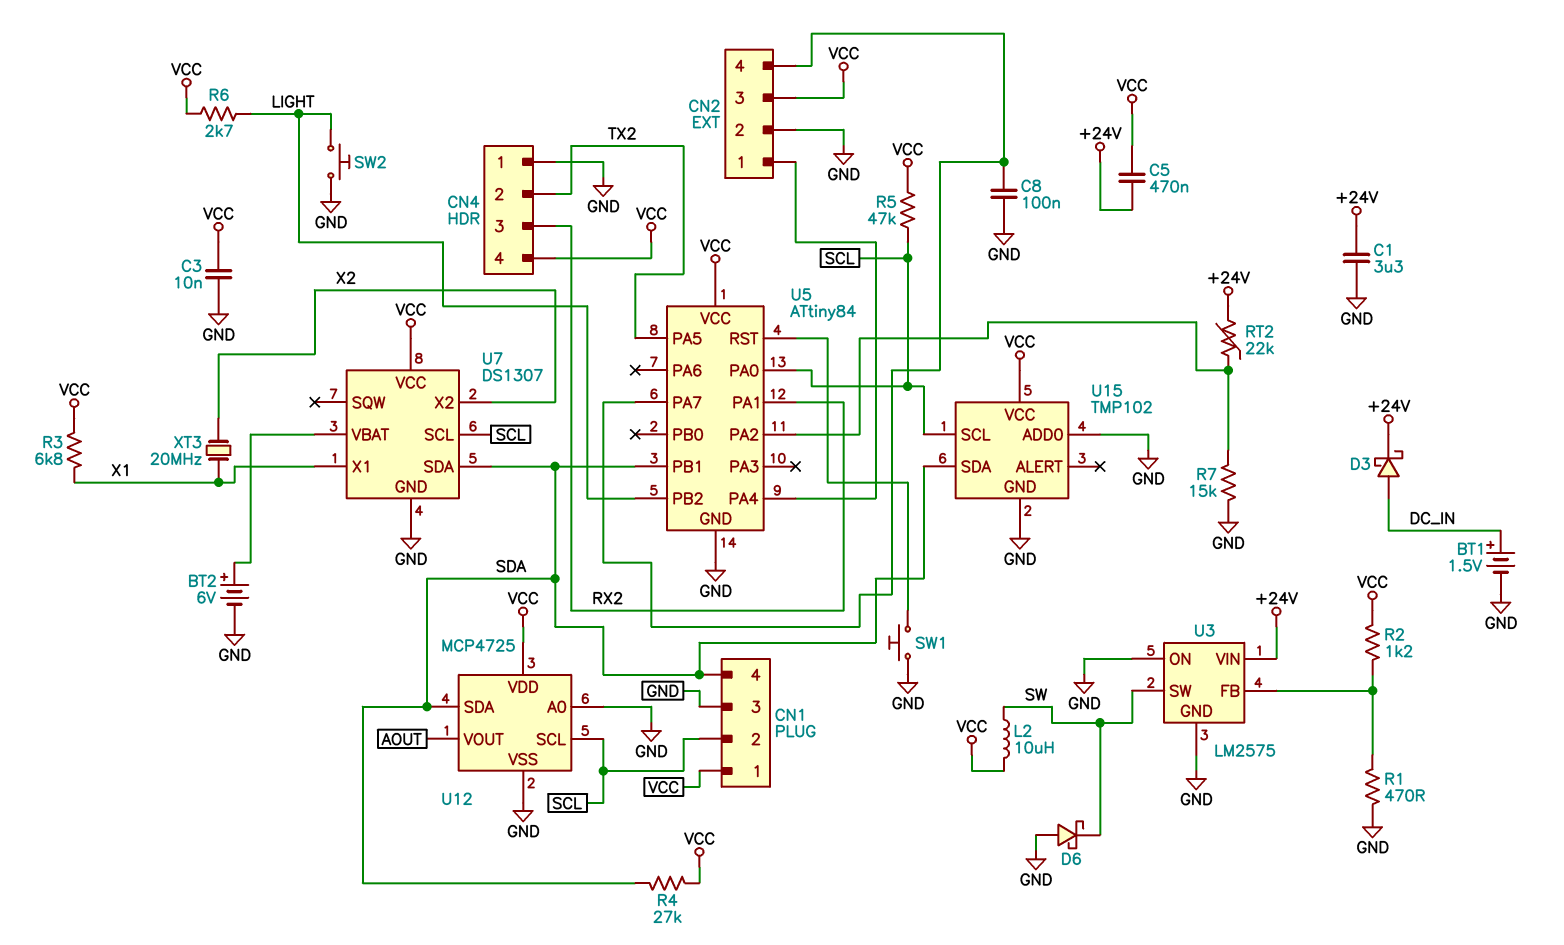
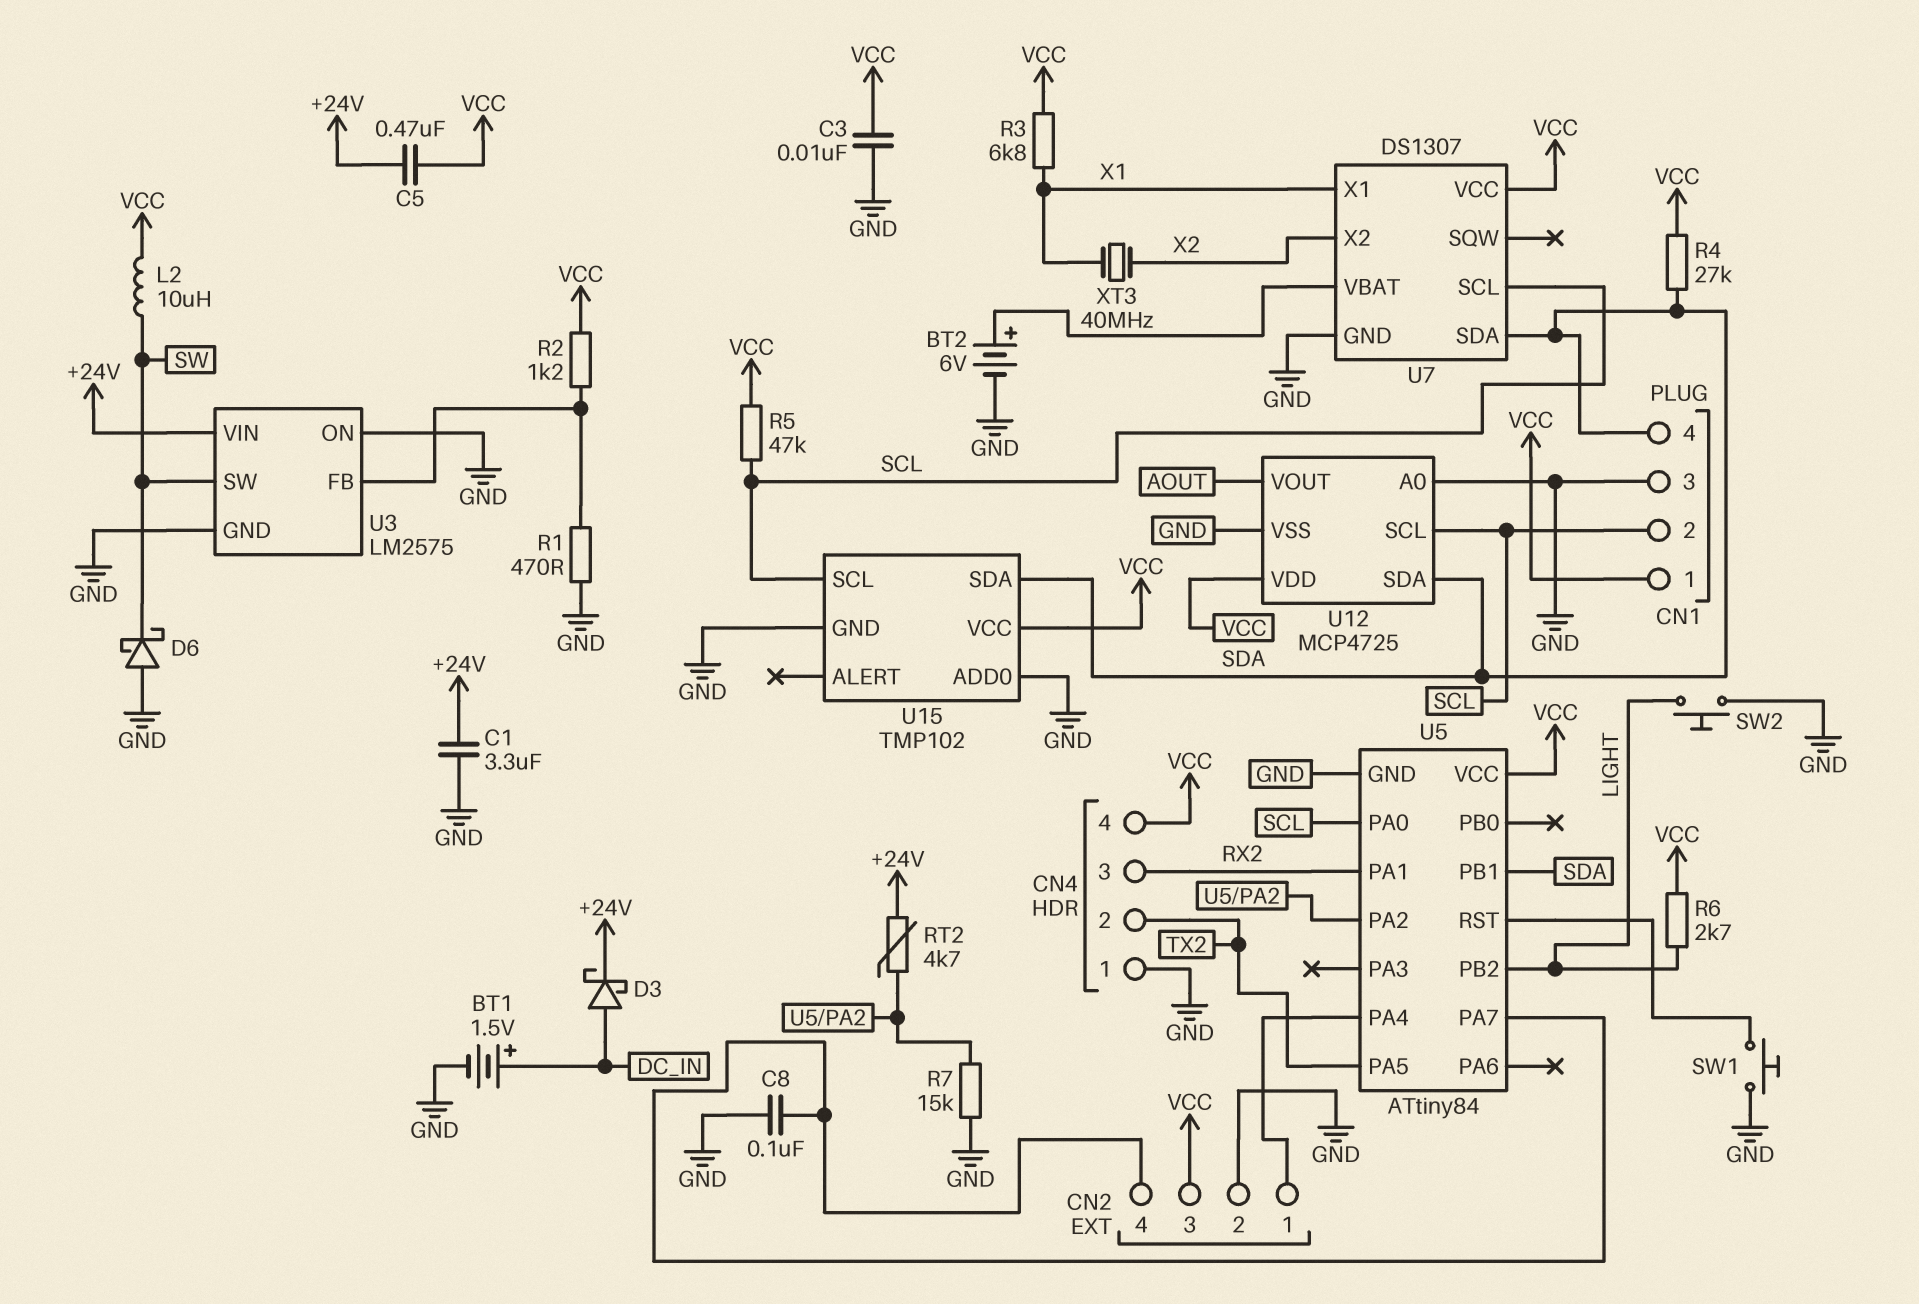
RT2: 22k (+24V, U5/PA2) -> 4.7k (+24V, U5/PA2)
XT3: 20MHz (X1, X2) -> 40MHz (X1, X2)

